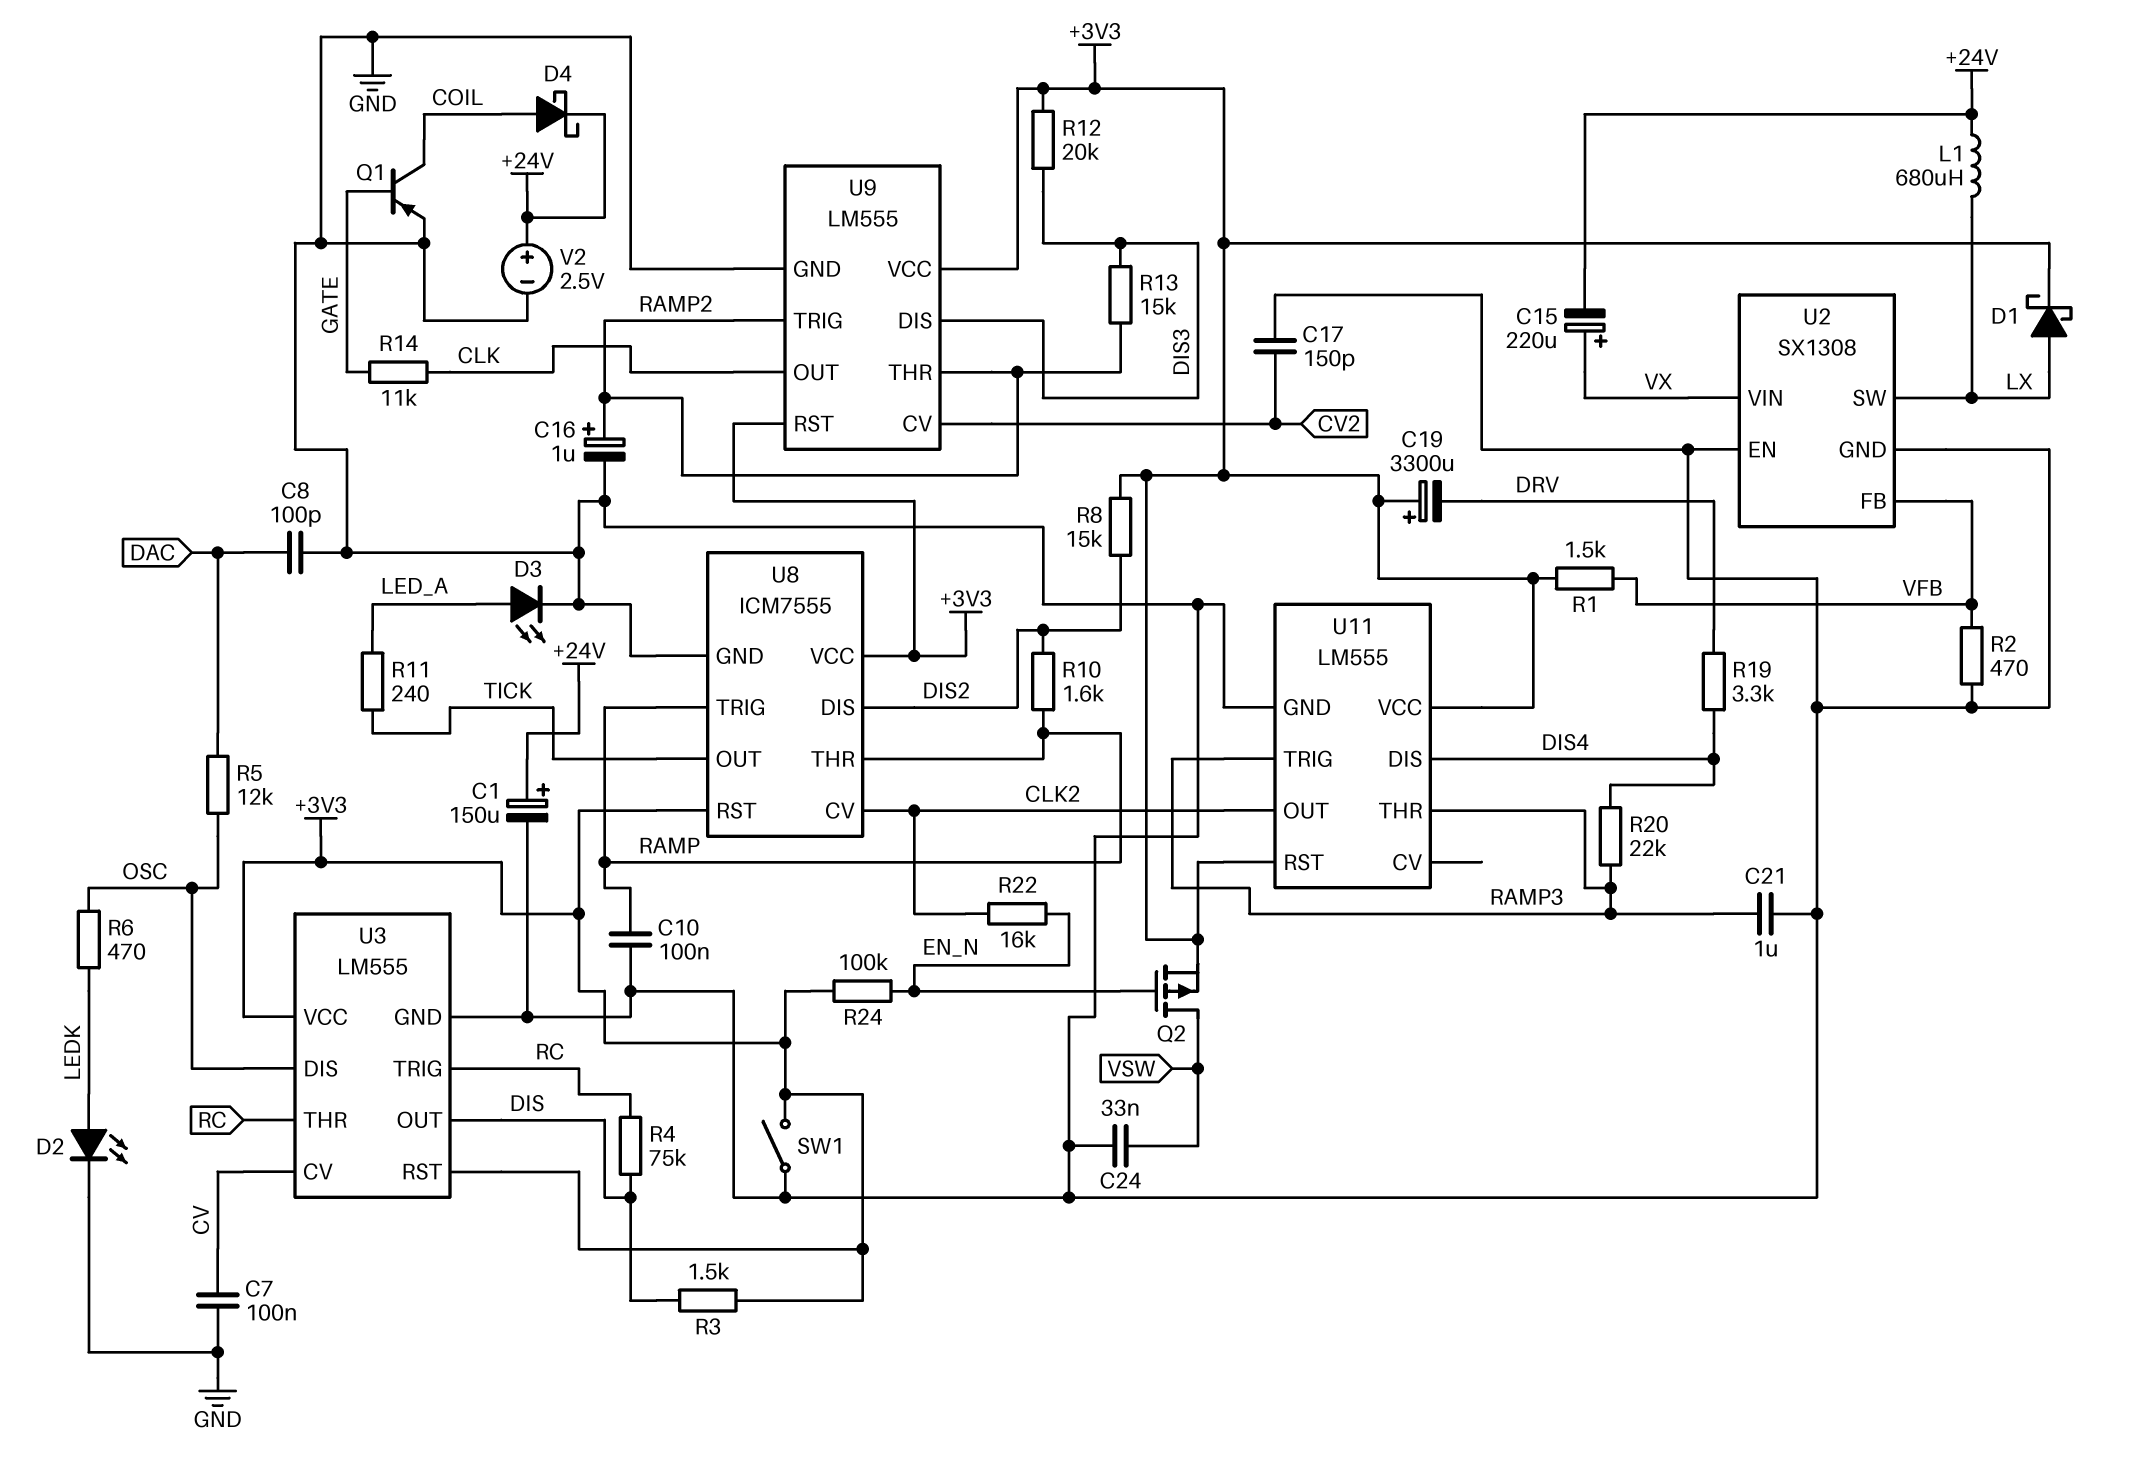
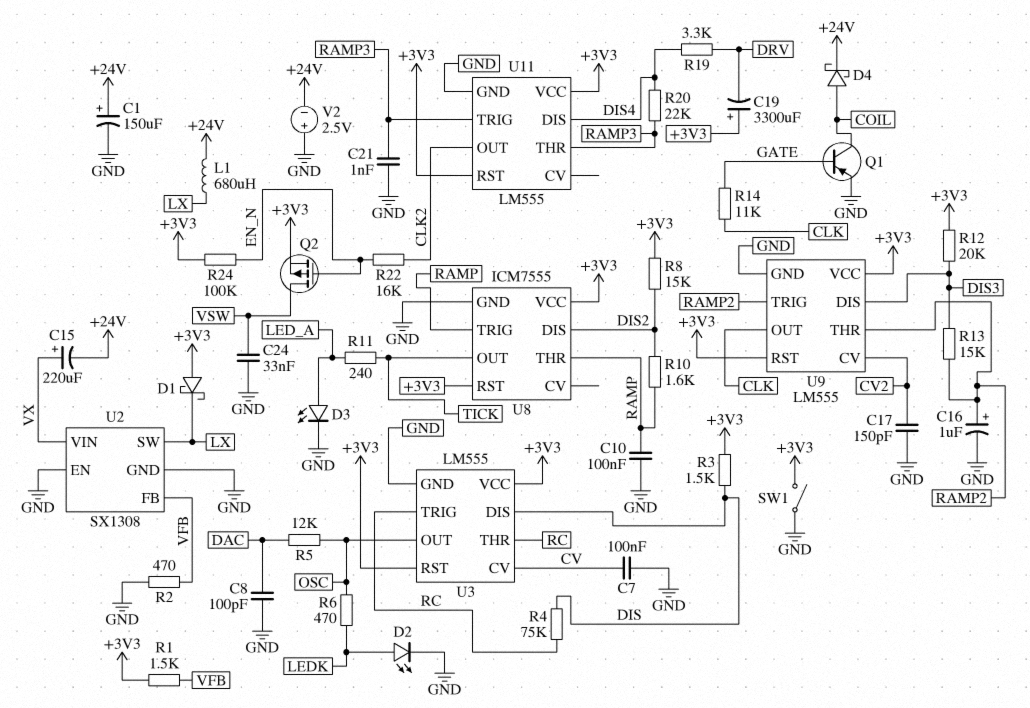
C21: 1uF (GND, RAMP3) -> 1nF (GND, RAMP3)
D1: schottky (A LX, K +3V3) -> schottky (A +3V3, K LX)
U3 pin DIS: OSC -> DIS
U3 pin OUT: DIS -> OSC
U8 pin CV: CLK2 -> none
V2: 2.5V (plus +24V, minus GND) -> 2.5V (plus GND, minus +24V)

